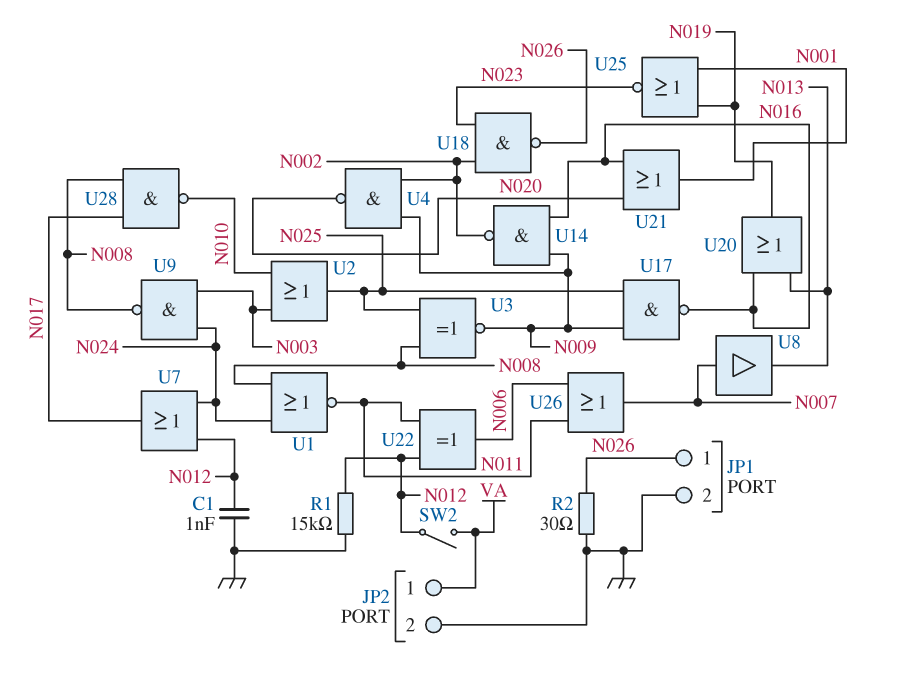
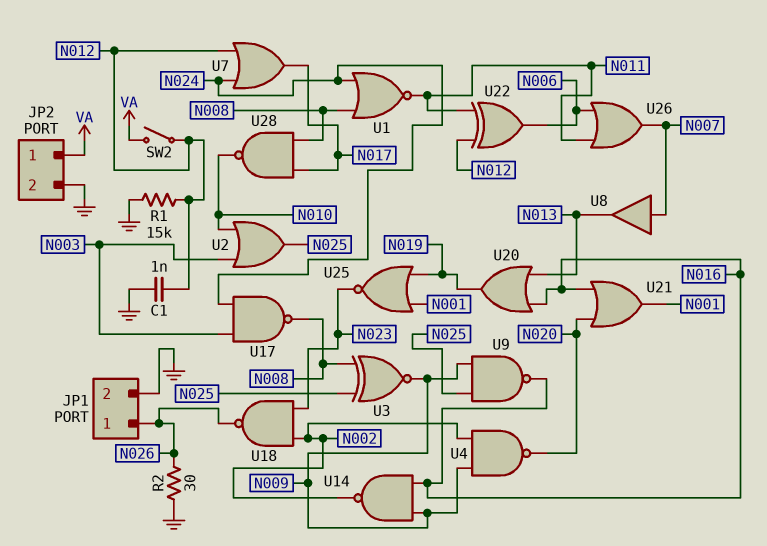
U9: NAND (in N003, in N024, out N008) -> NAND (in N009, in N025, out N016)
U17: NAND (in N009, in N025, out N016) -> NAND (in N003, in N024, out N008)

